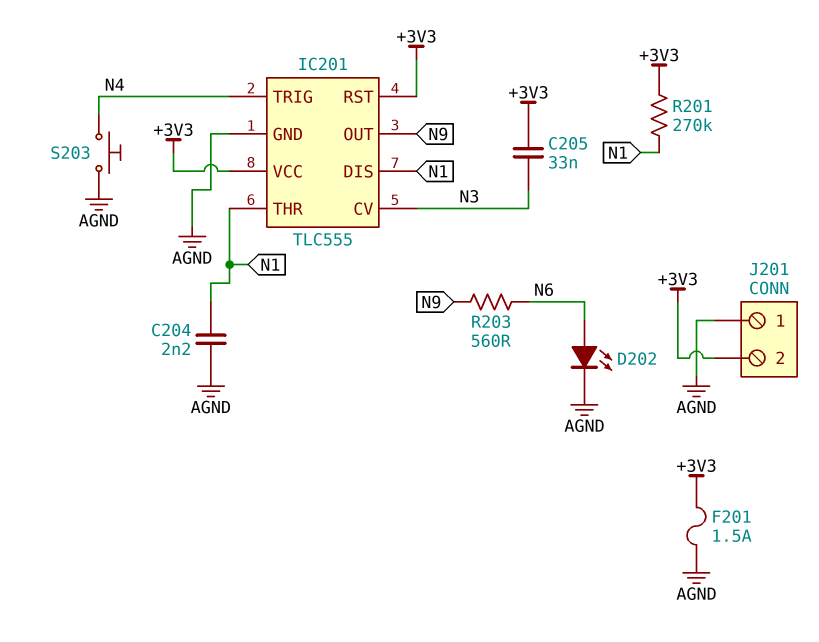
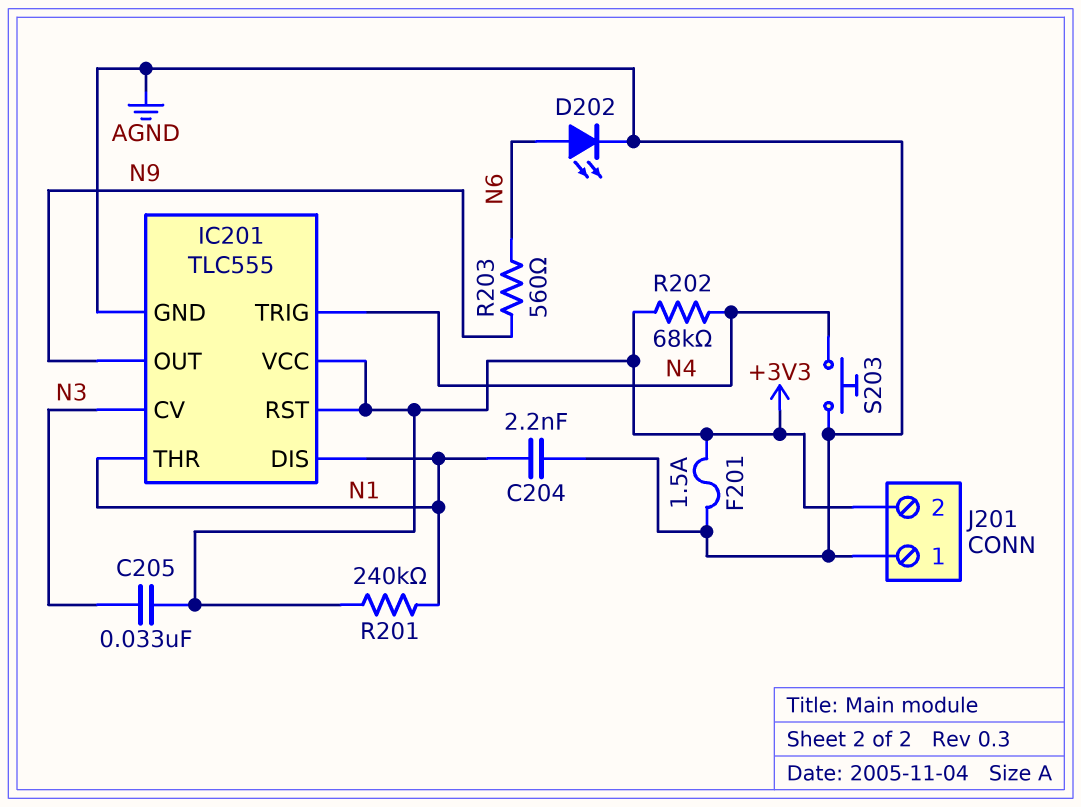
R201: 270k (+3V3, N1) -> 240k (+3V3, N1)
R202: none -> 68k (+3V3, N4)

